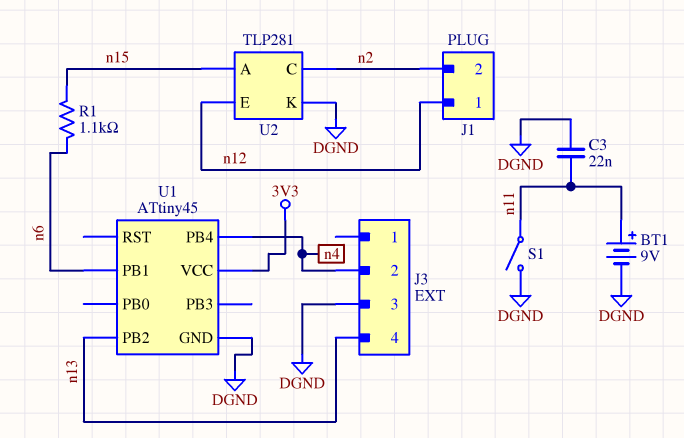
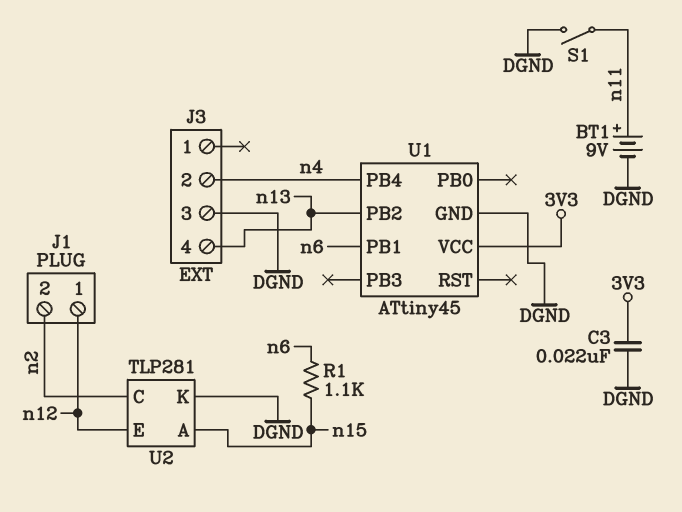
C3: 22nF (DGND, n11) -> 22nF (3V3, DGND)

